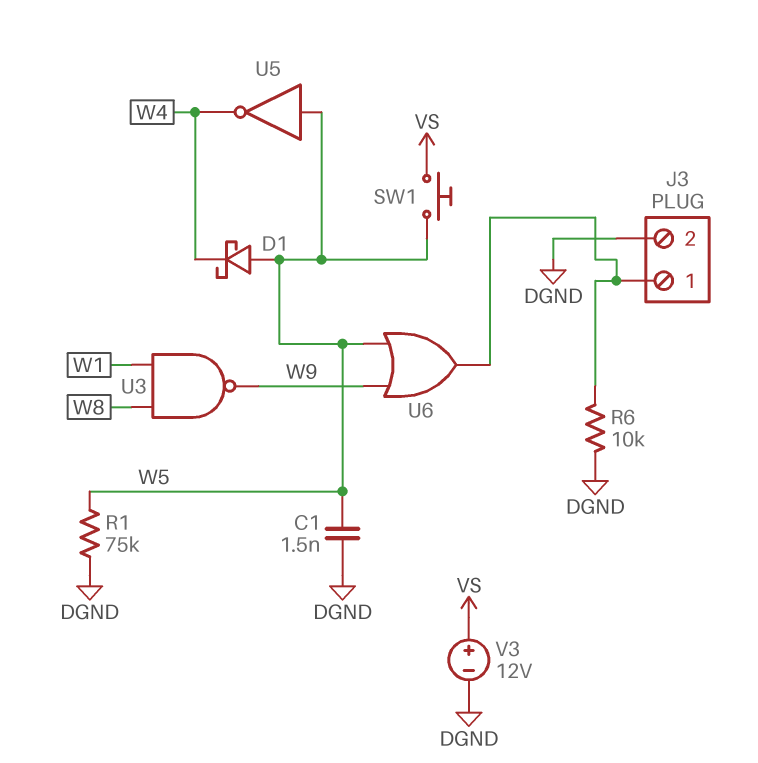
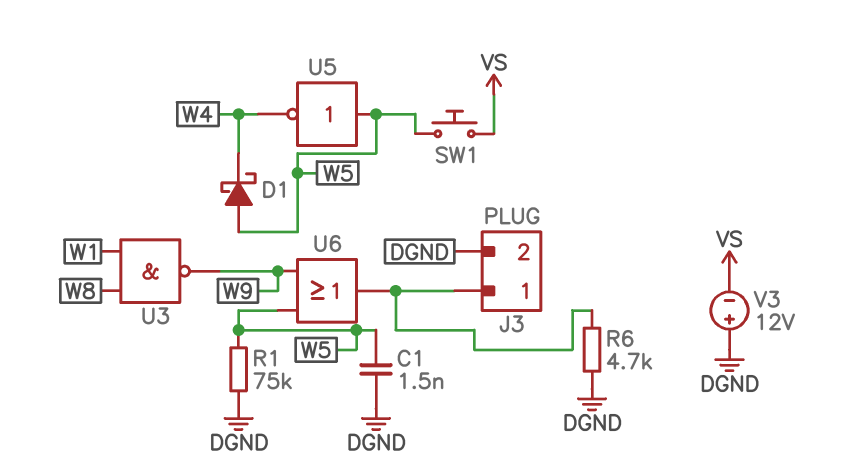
R6: 10k (DGND, J3/1) -> 4.7k (DGND, J3/1)
V3: 12V (plus VS, minus DGND) -> 12V (plus DGND, minus VS)

